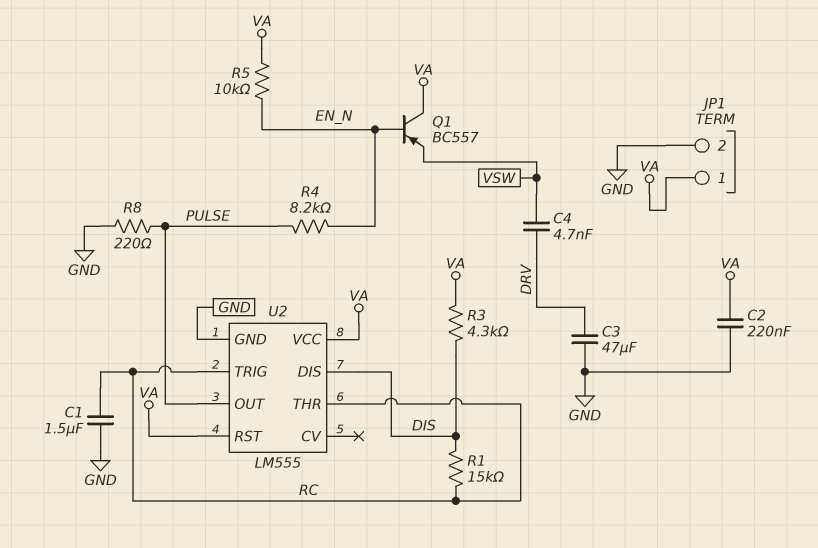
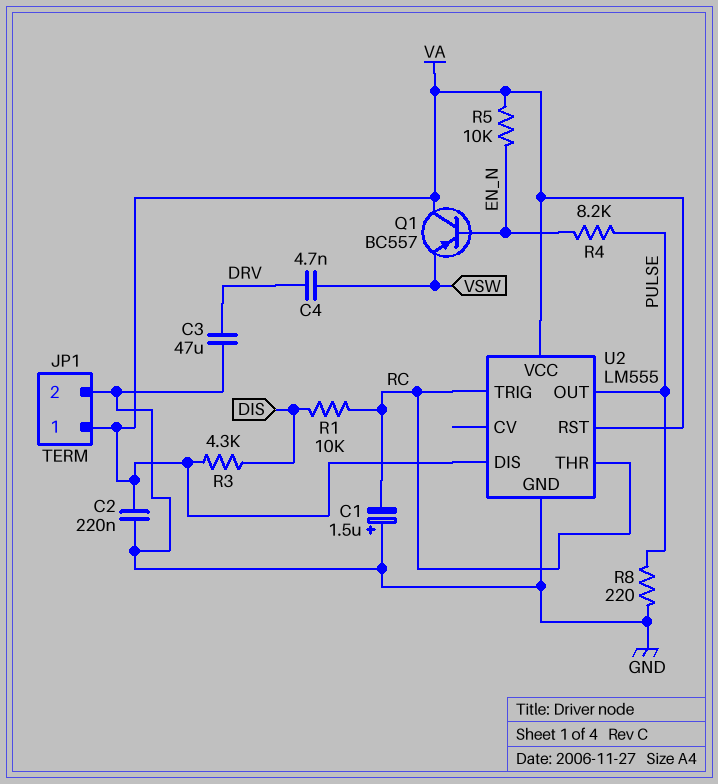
C1: 1.5uF (GND, RC) -> 1.5uF (plus GND, minus RC)
R1: 15k (DIS, RC) -> 10k (DIS, RC)
U2 pin DIS: DIS -> VA

